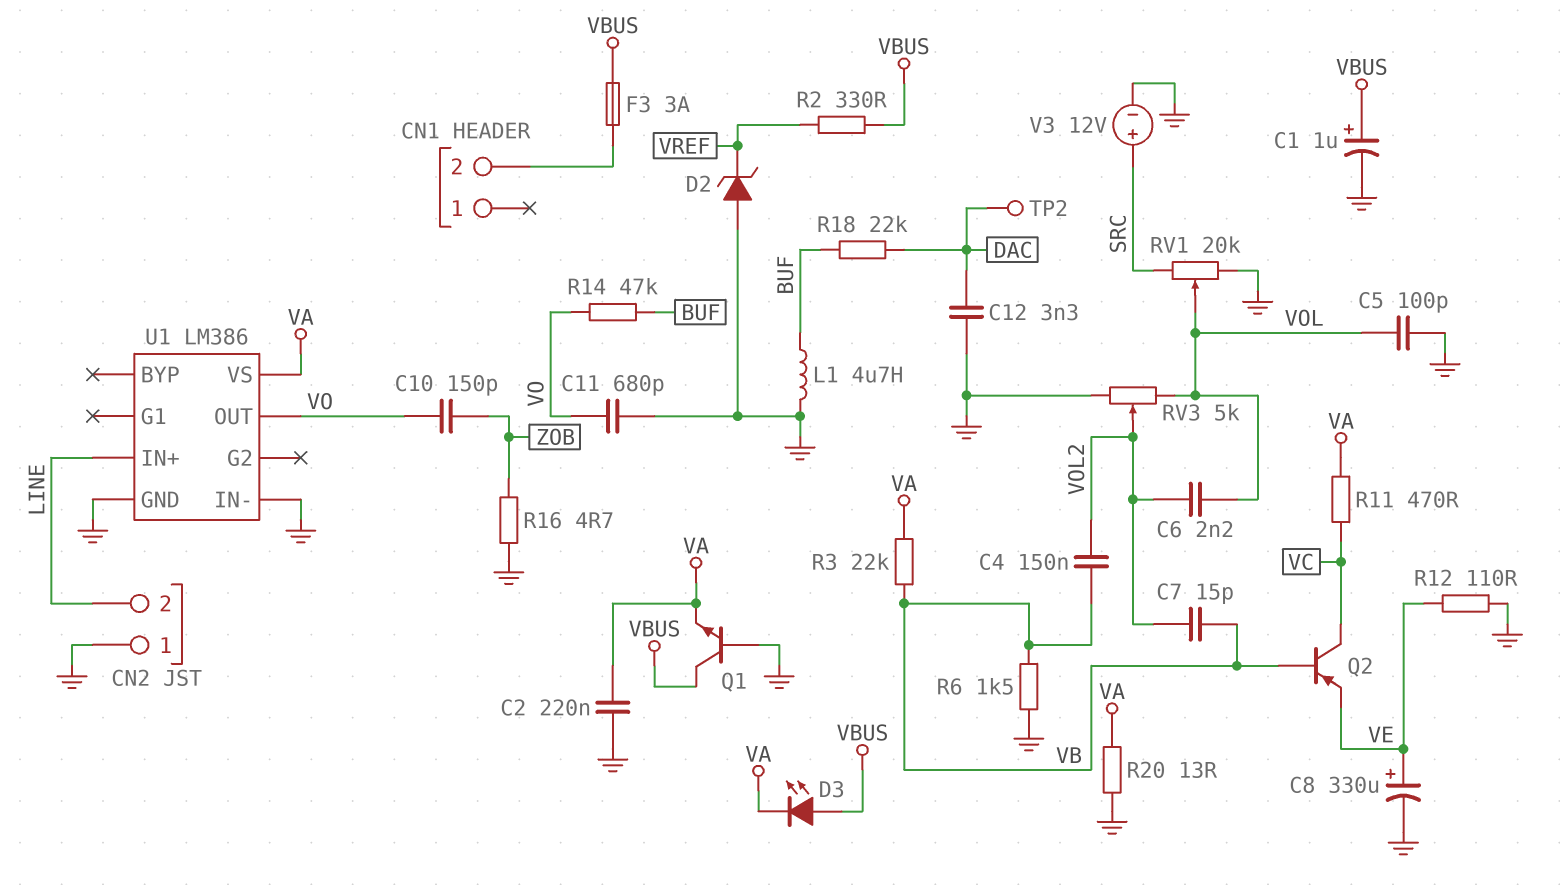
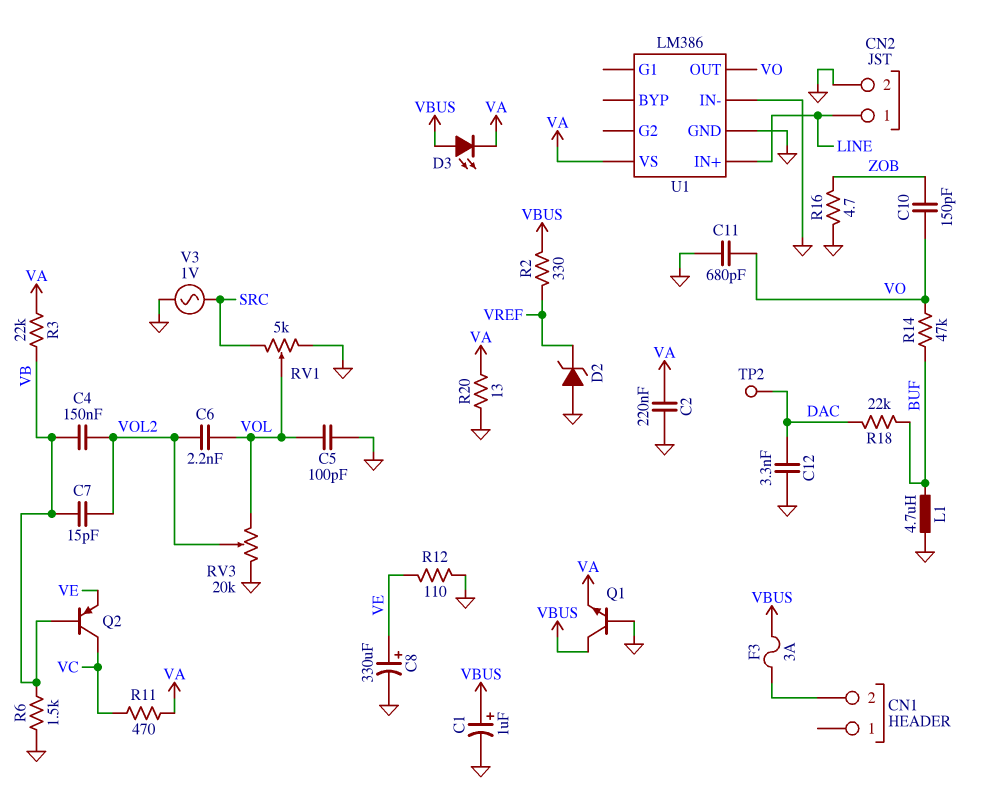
CN2 pin 1: GND -> LINE
CN2 pin 2: LINE -> GND
RV1: 20k (GND, SRC, wiper VOL) -> 5k (GND, SRC, wiper VOL)
RV3: 5k (GND, VOL, wiper VOL2) -> 20k (GND, VOL, wiper VOL2)
V3: 12V (plus SRC, minus GND) -> AC 1V (GND, SRC)

